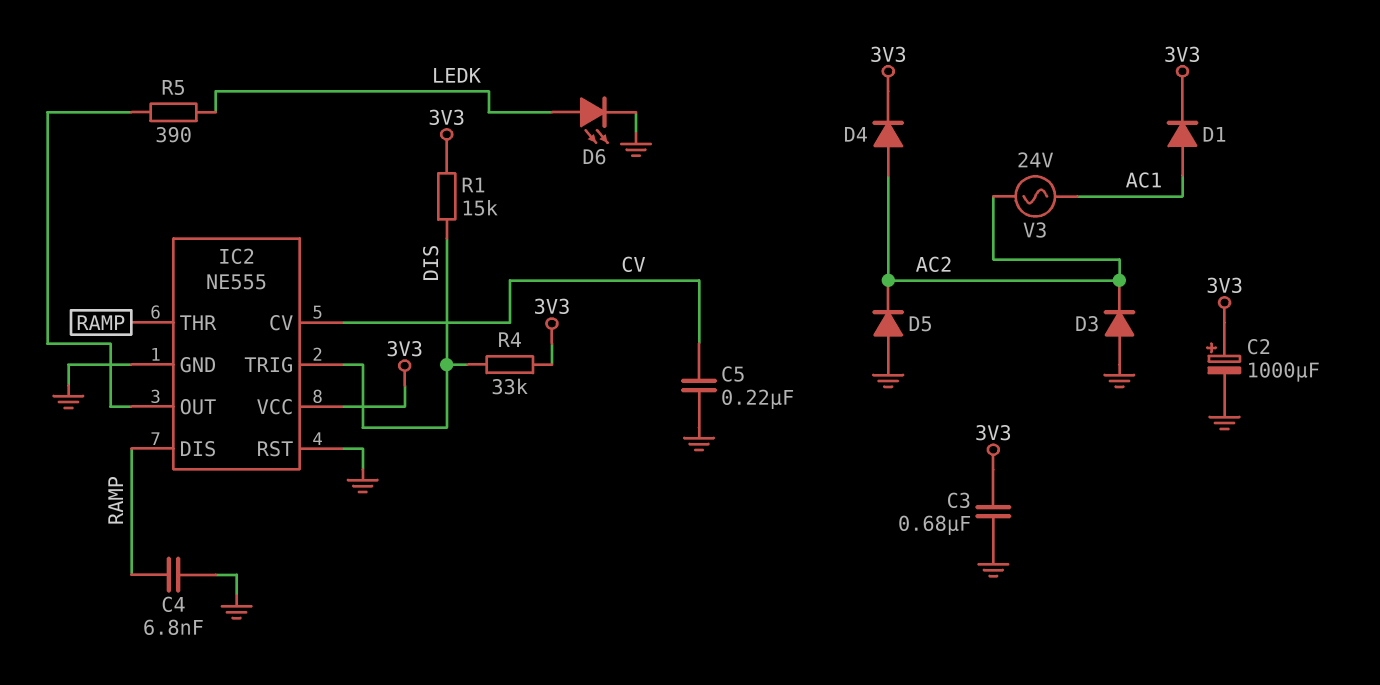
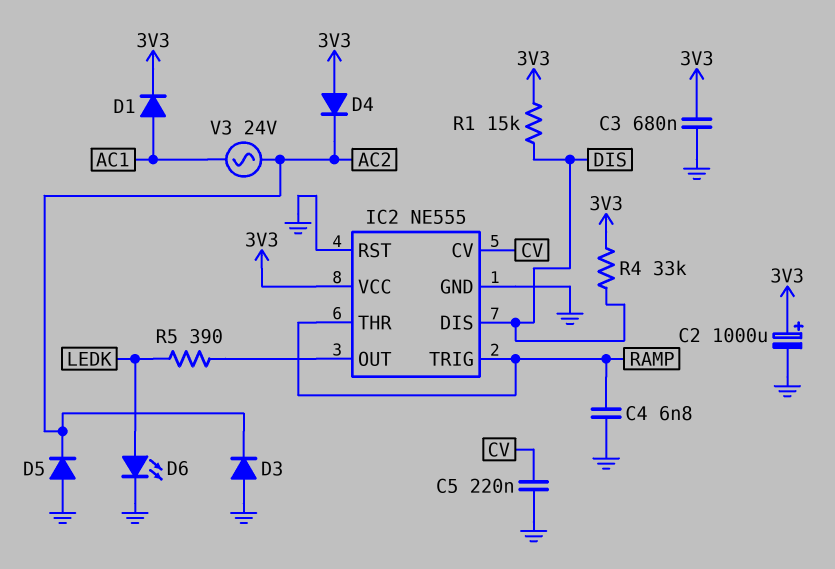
D4: diode (A AC2, K 3V3) -> diode (A 3V3, K AC2)
IC2 pin DIS: RAMP -> DIS
IC2 pin TRIG: DIS -> RAMP

